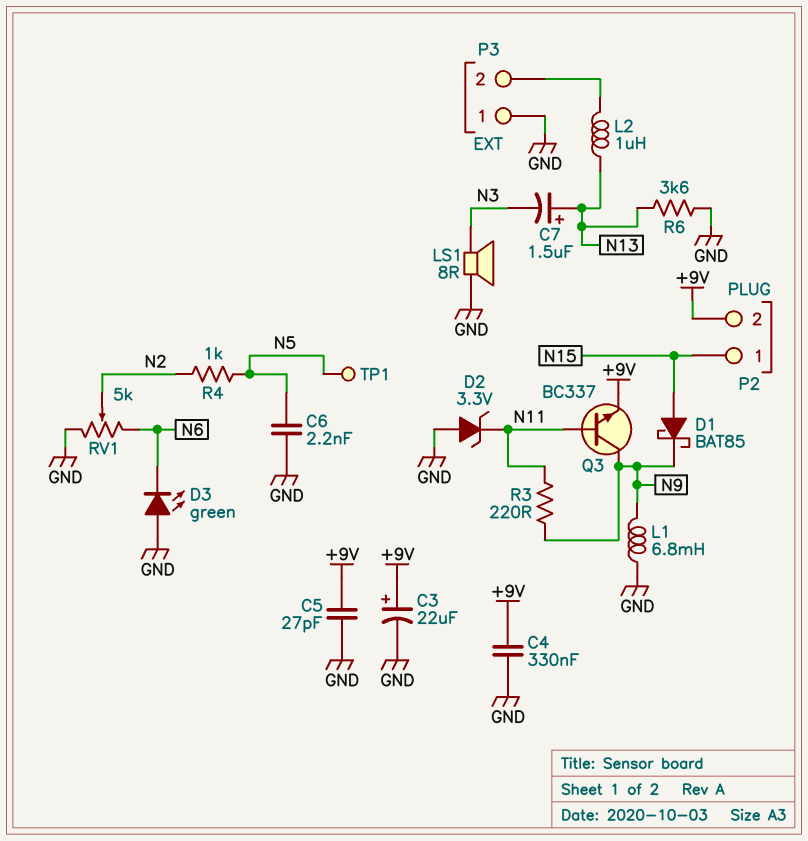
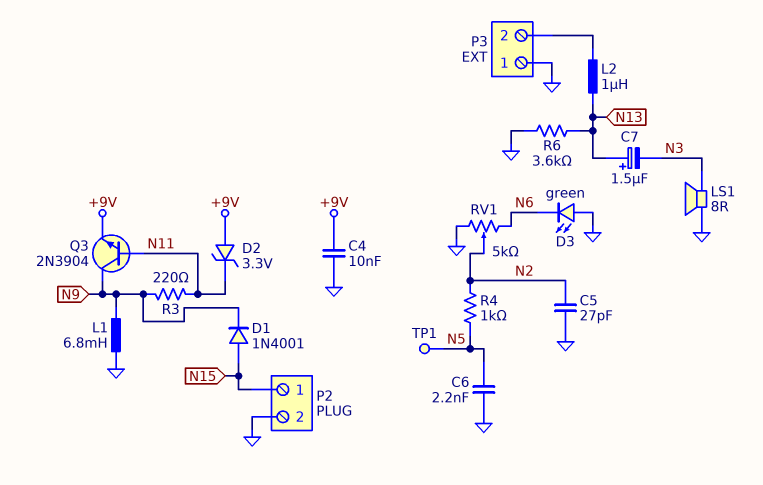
C3: 22uF (plus +9V, minus GND) -> none
C4: 330nF (+9V, GND) -> 10nF (+9V, GND)
C5: 27pF (+9V, GND) -> 27pF (GND, N2)
D1: schottky BAT85 (A N15, K N9) -> diode 1N4001 (A N15, K N9)
D2: zener 3.3V (A GND, K N11) -> zener 3.3V (A +9V, K N11)
P2 pin 2: +9V -> GND
Q3: NPN BC337 (B N11, C N9, E +9V) -> NPN 2N3904 (B N11, C N9, E +9V)

